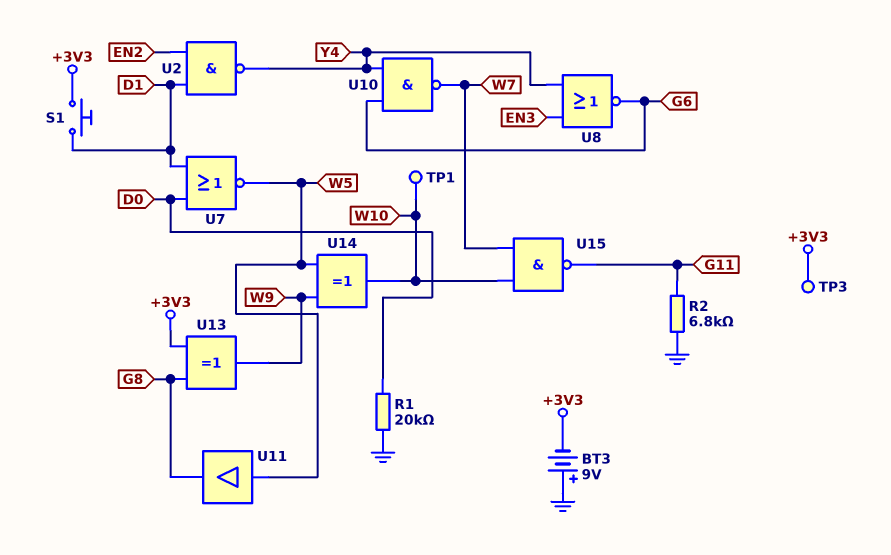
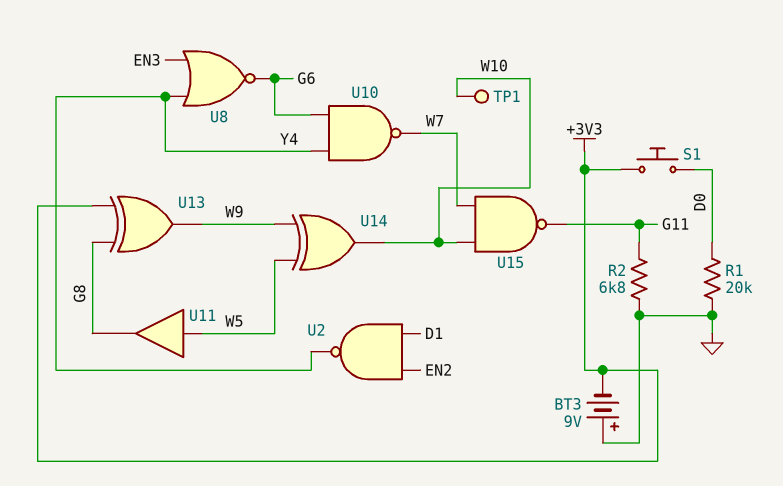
S1: button (+3V3, D1) -> button (+3V3, D0)
TP3: test point (+3V3) -> none
U7: NOR (in D0, in D1, out W5) -> none

